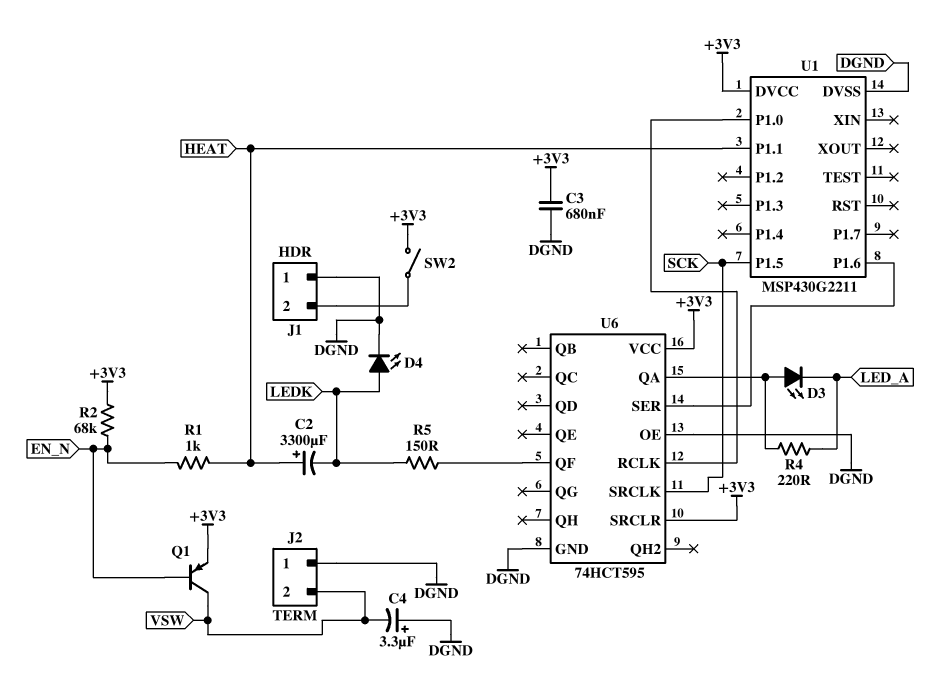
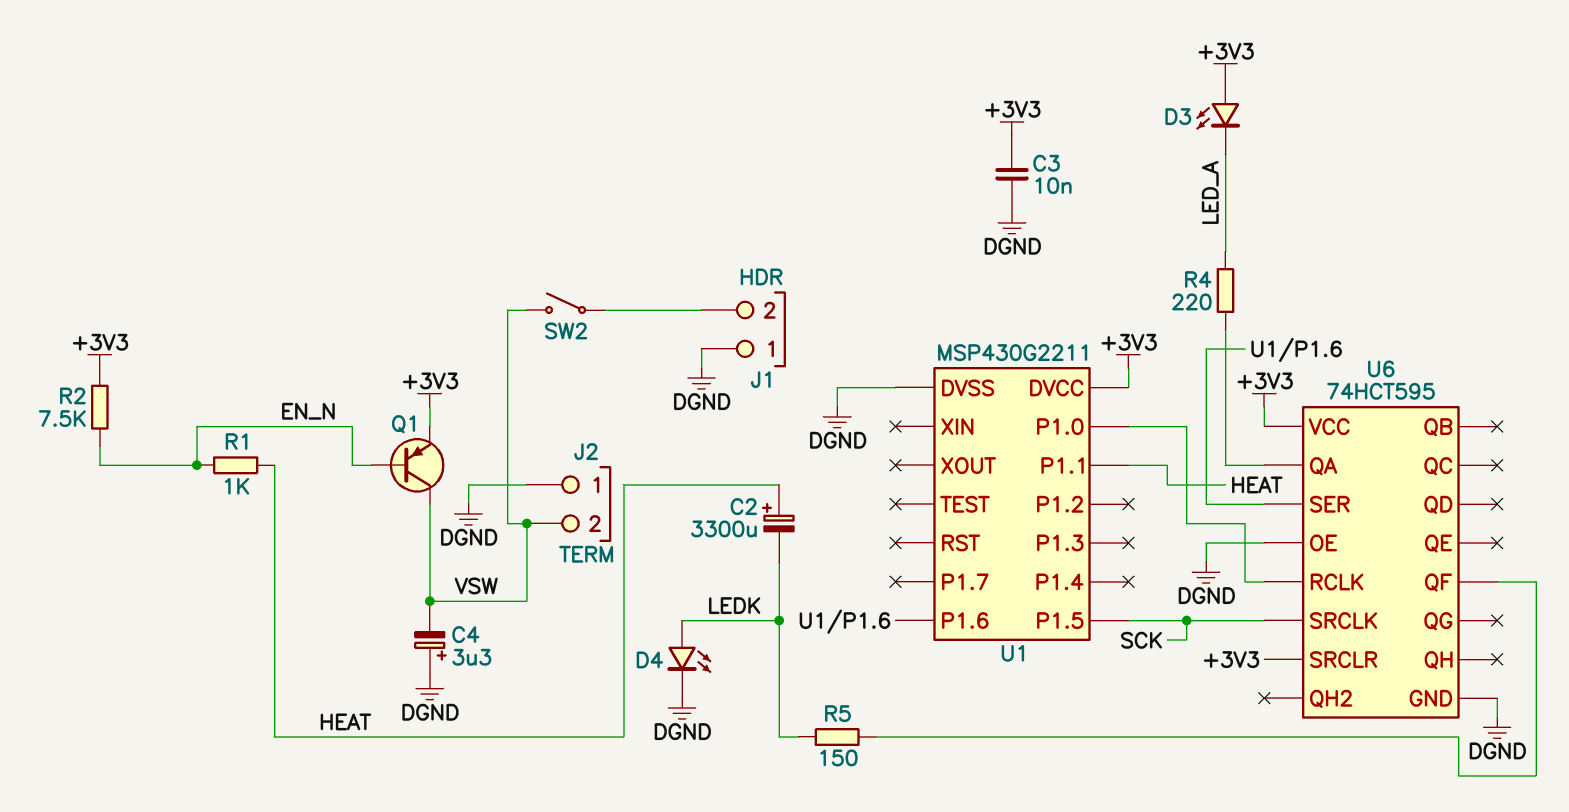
C3: 680nF (+3V3, DGND) -> 10nF (+3V3, DGND)
D3: LED (A U6/QA, K LED_A) -> LED (A +3V3, K LED_A)
R2: 68k (+3V3, EN_N) -> 7.5k (+3V3, EN_N)
SW2: switch (+3V3, J1/2) -> switch (J1/2, VSW)

